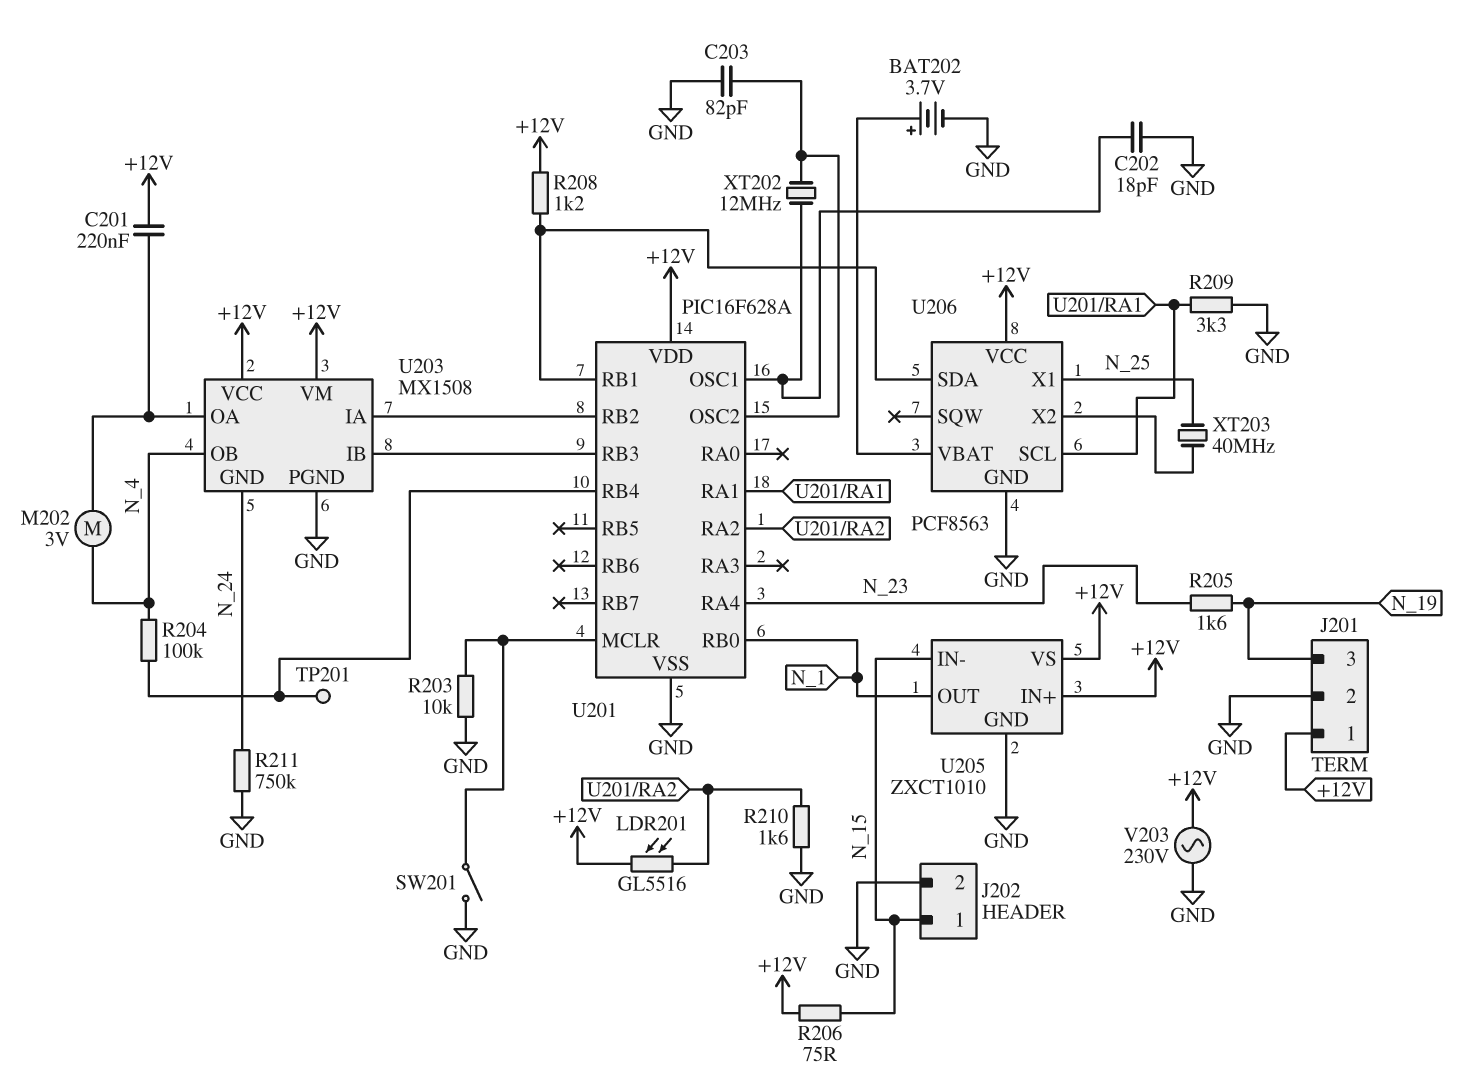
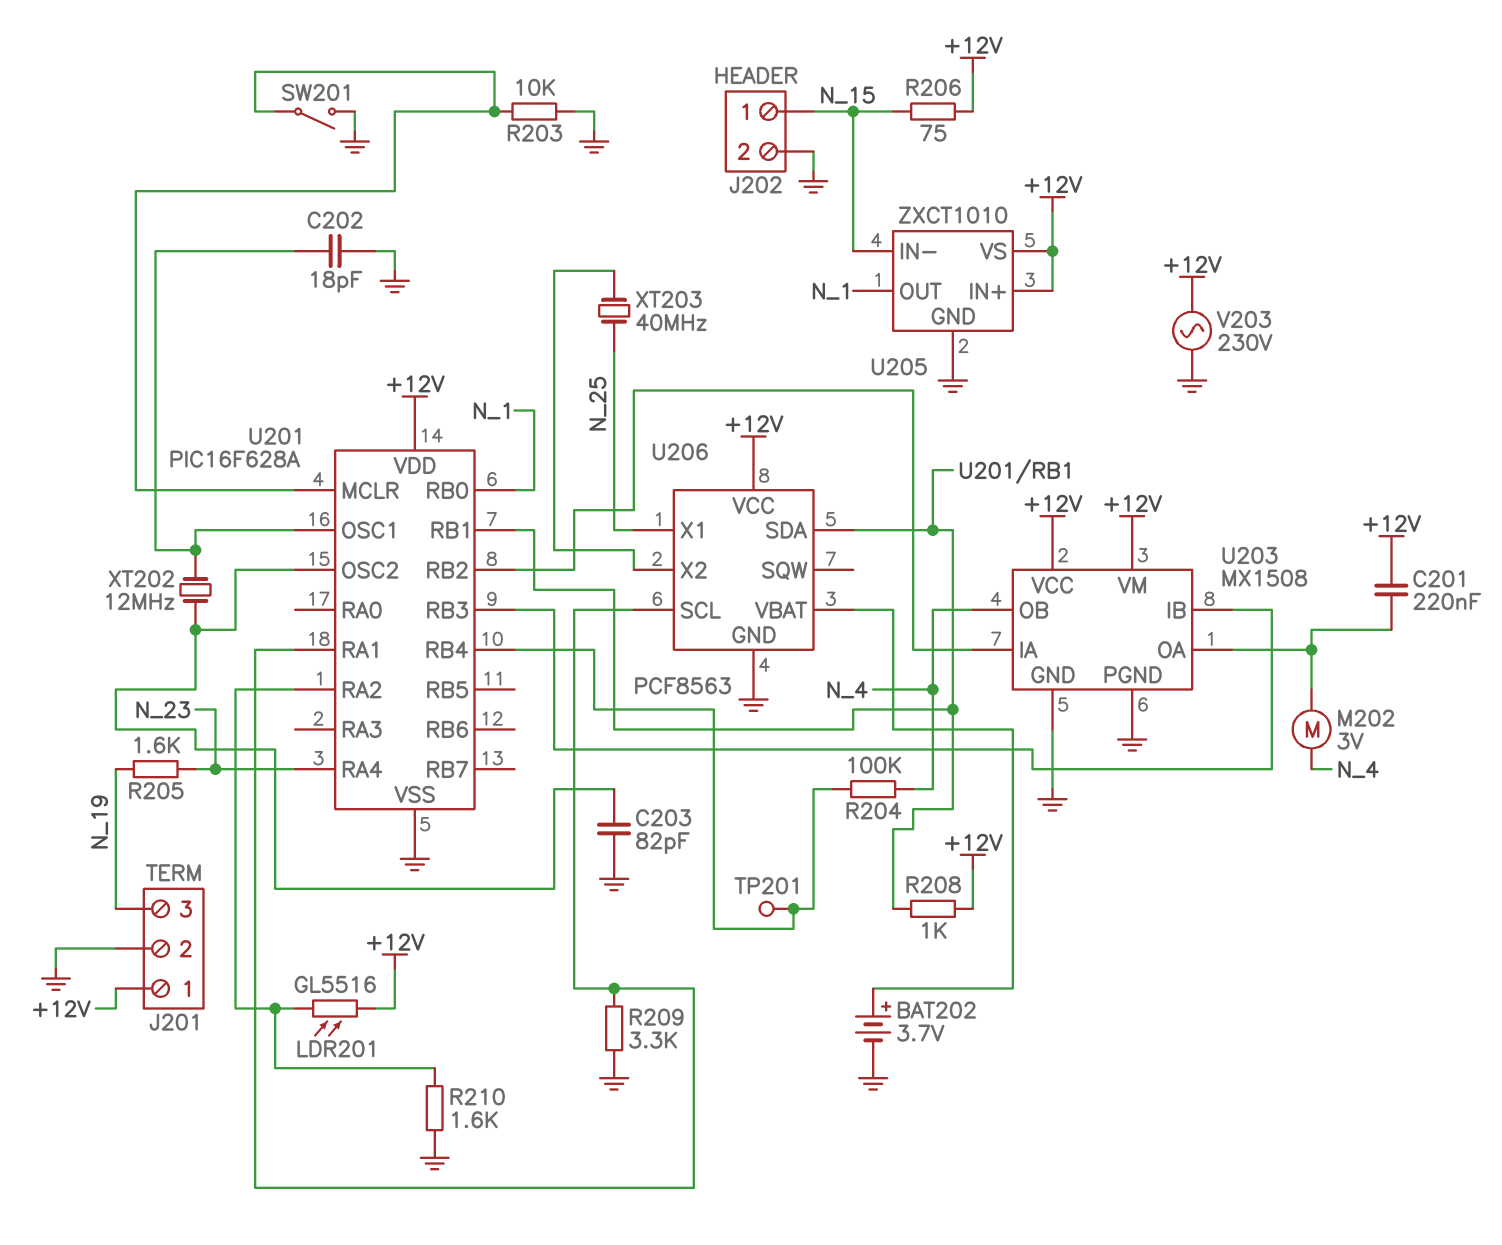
R208: 1.2k (+12V, U201/RB1) -> 1k (+12V, U201/RB1)
R211: 750k (GND, N_24) -> none
U203 pin GND: N_24 -> GND

